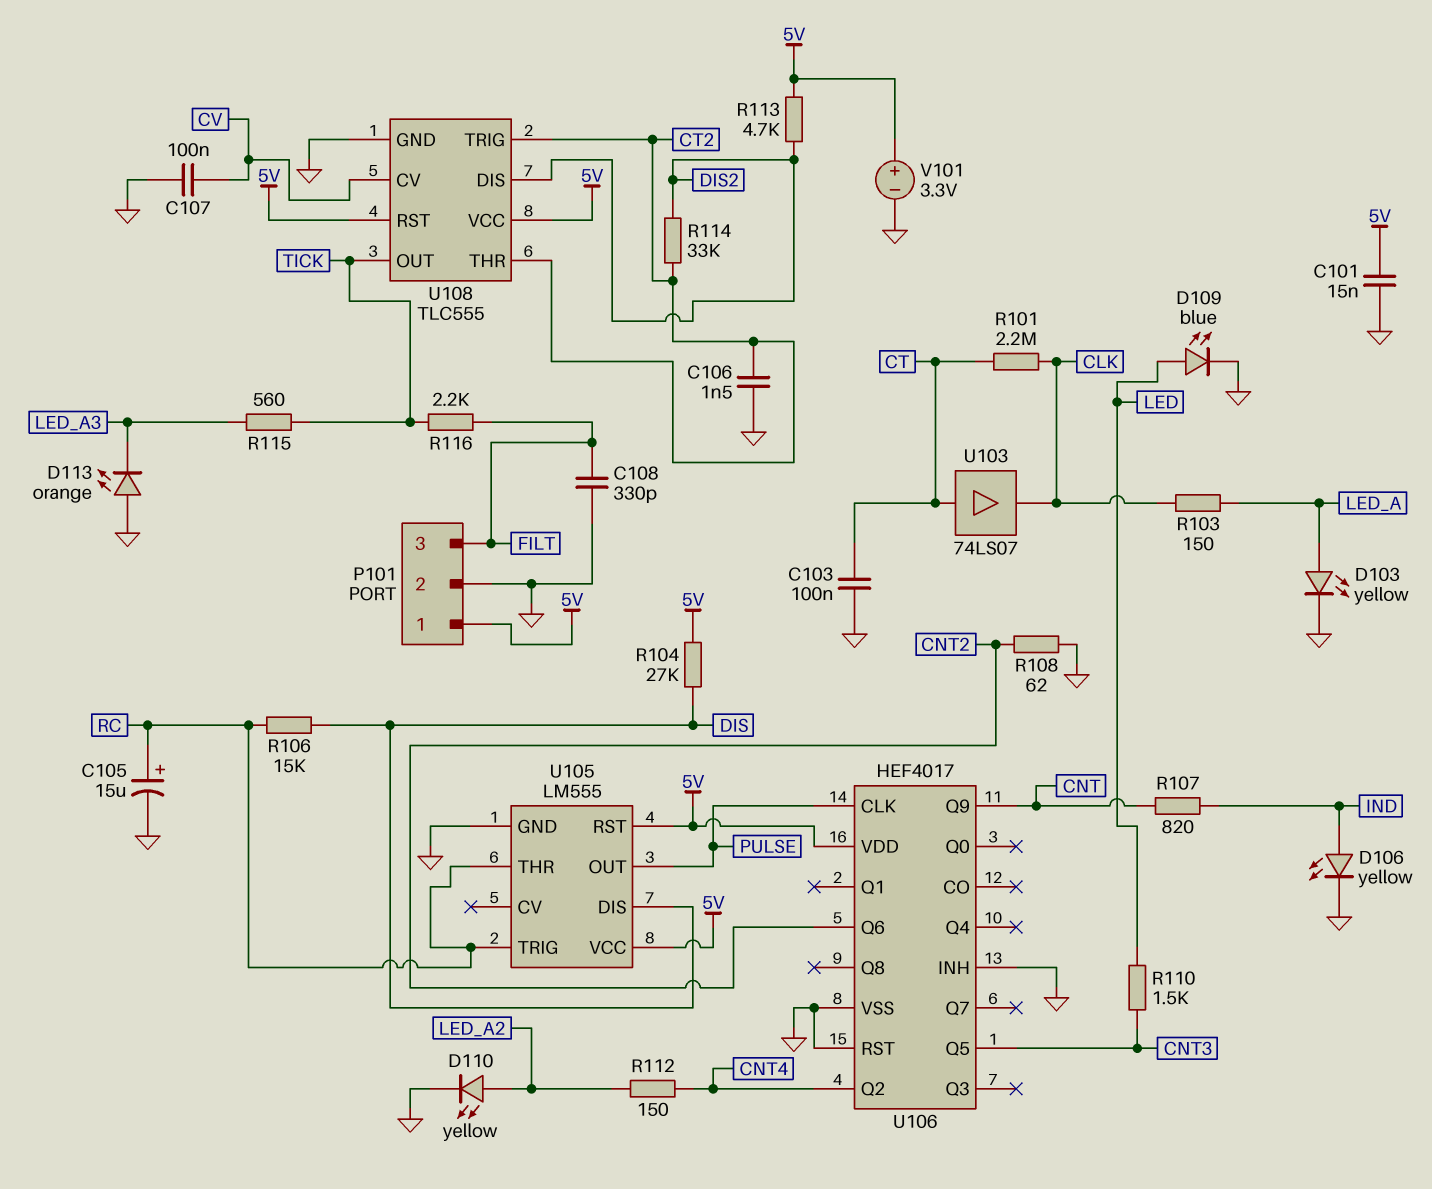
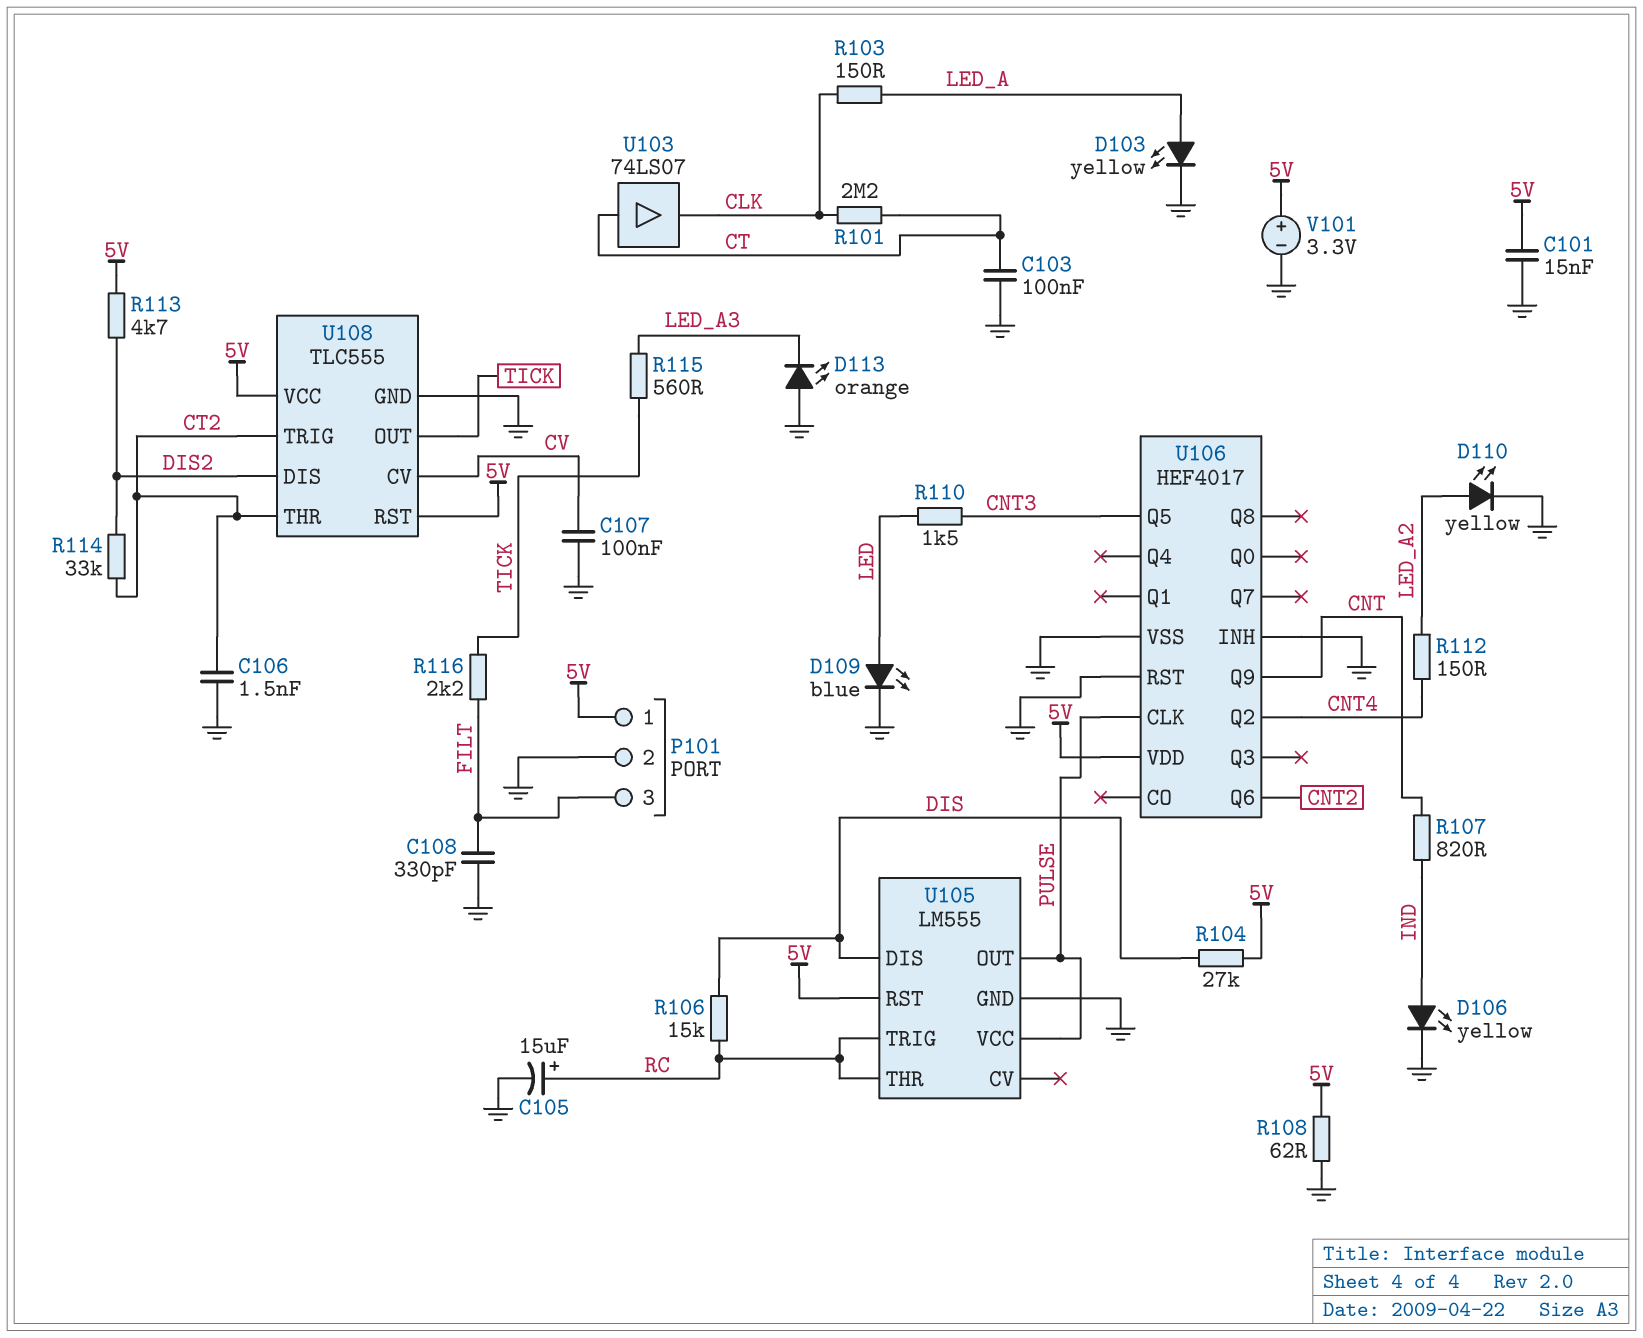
R108: 62 (CNT2, GND) -> 62 (5V, GND)
U105 pin VCC: 5V -> PULSE

